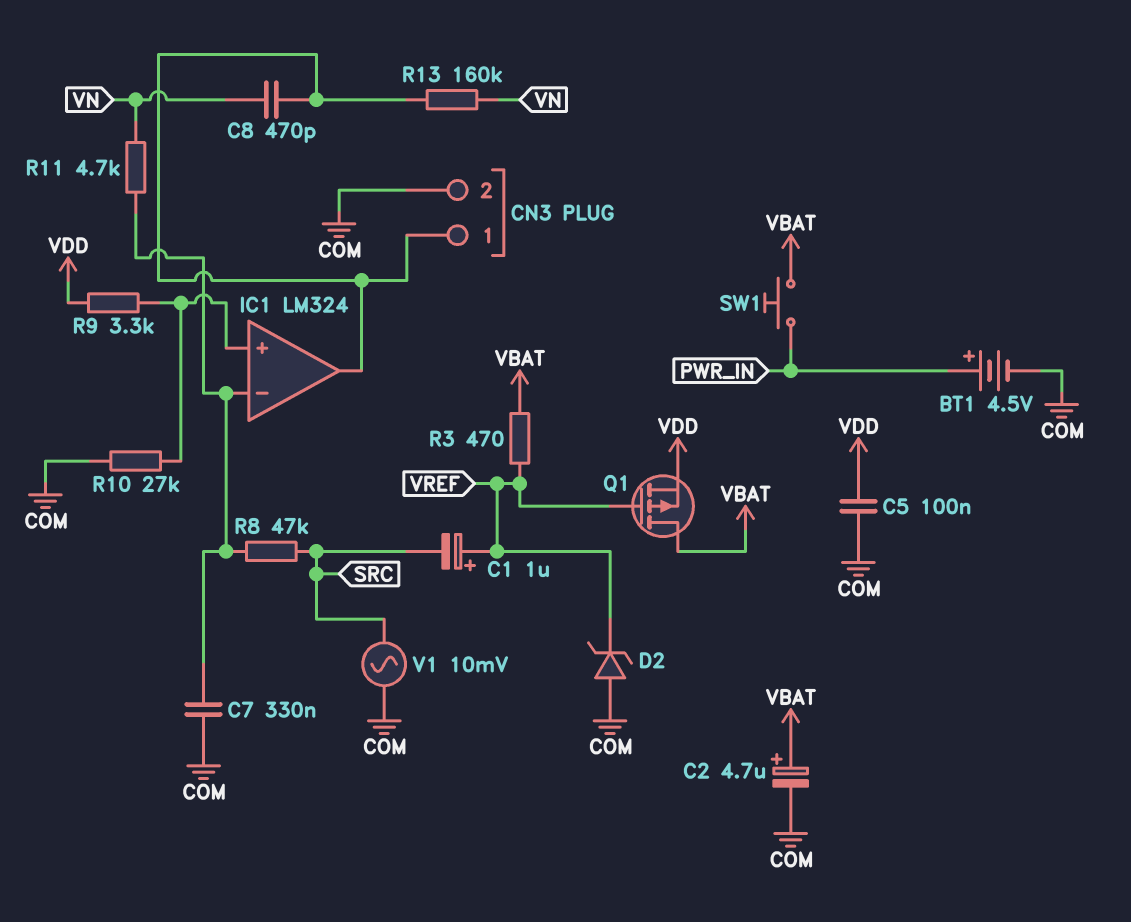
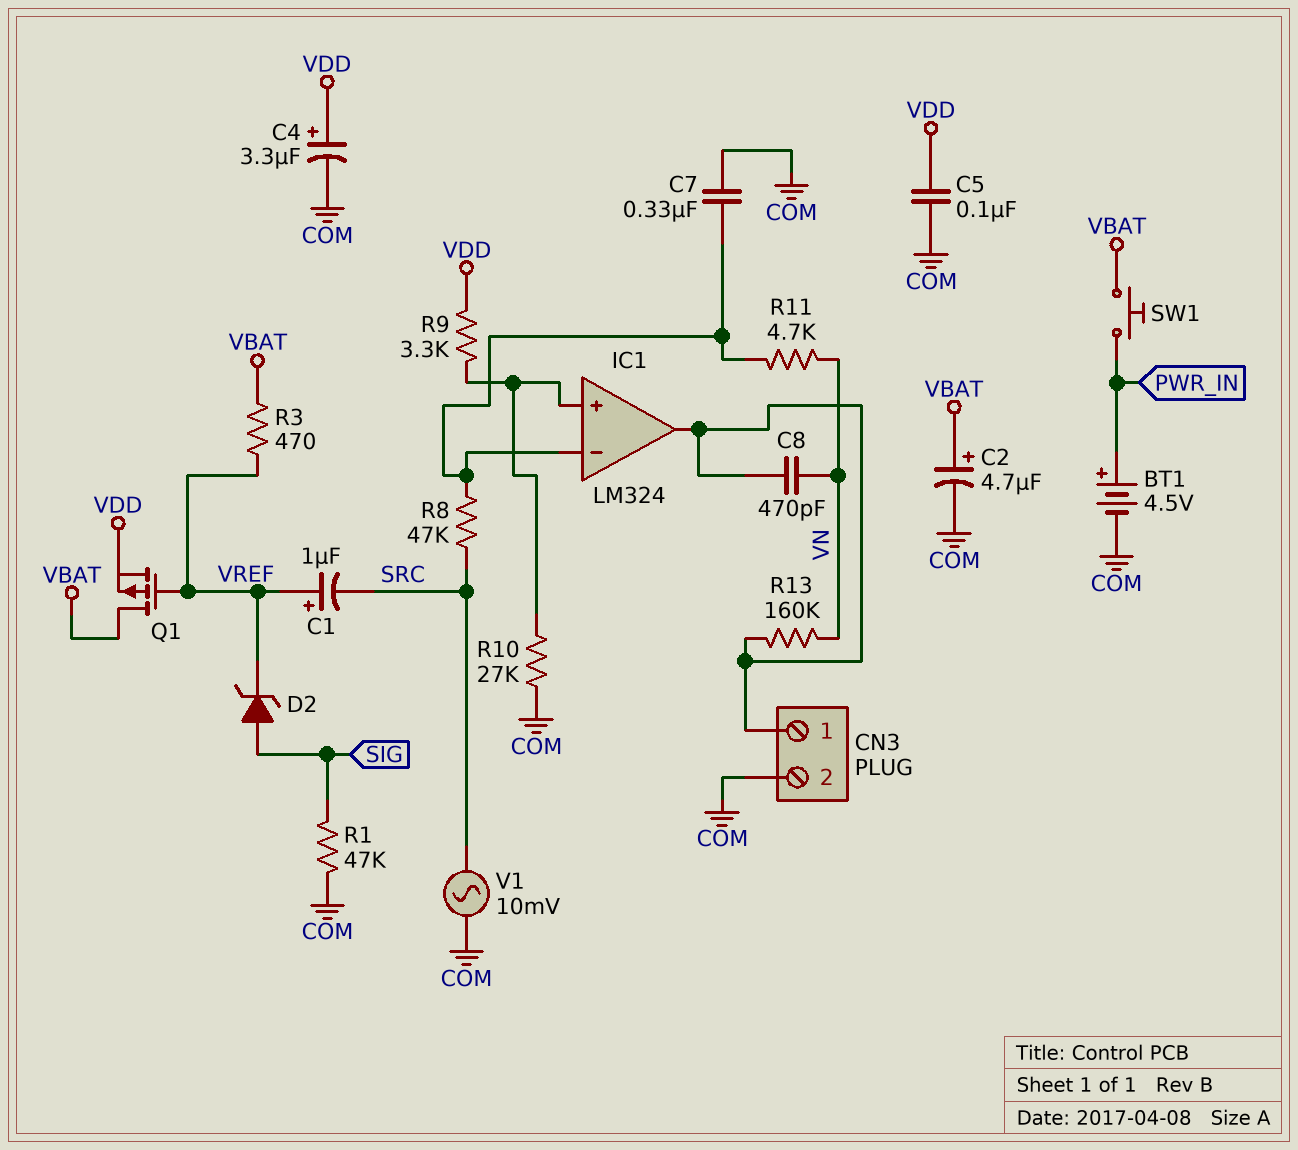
C4: none -> 3.3uF (plus VDD, minus COM)
D2: zener (A COM, K VREF) -> zener (A SIG, K VREF)
R1: none -> 47k (COM, SIG)

